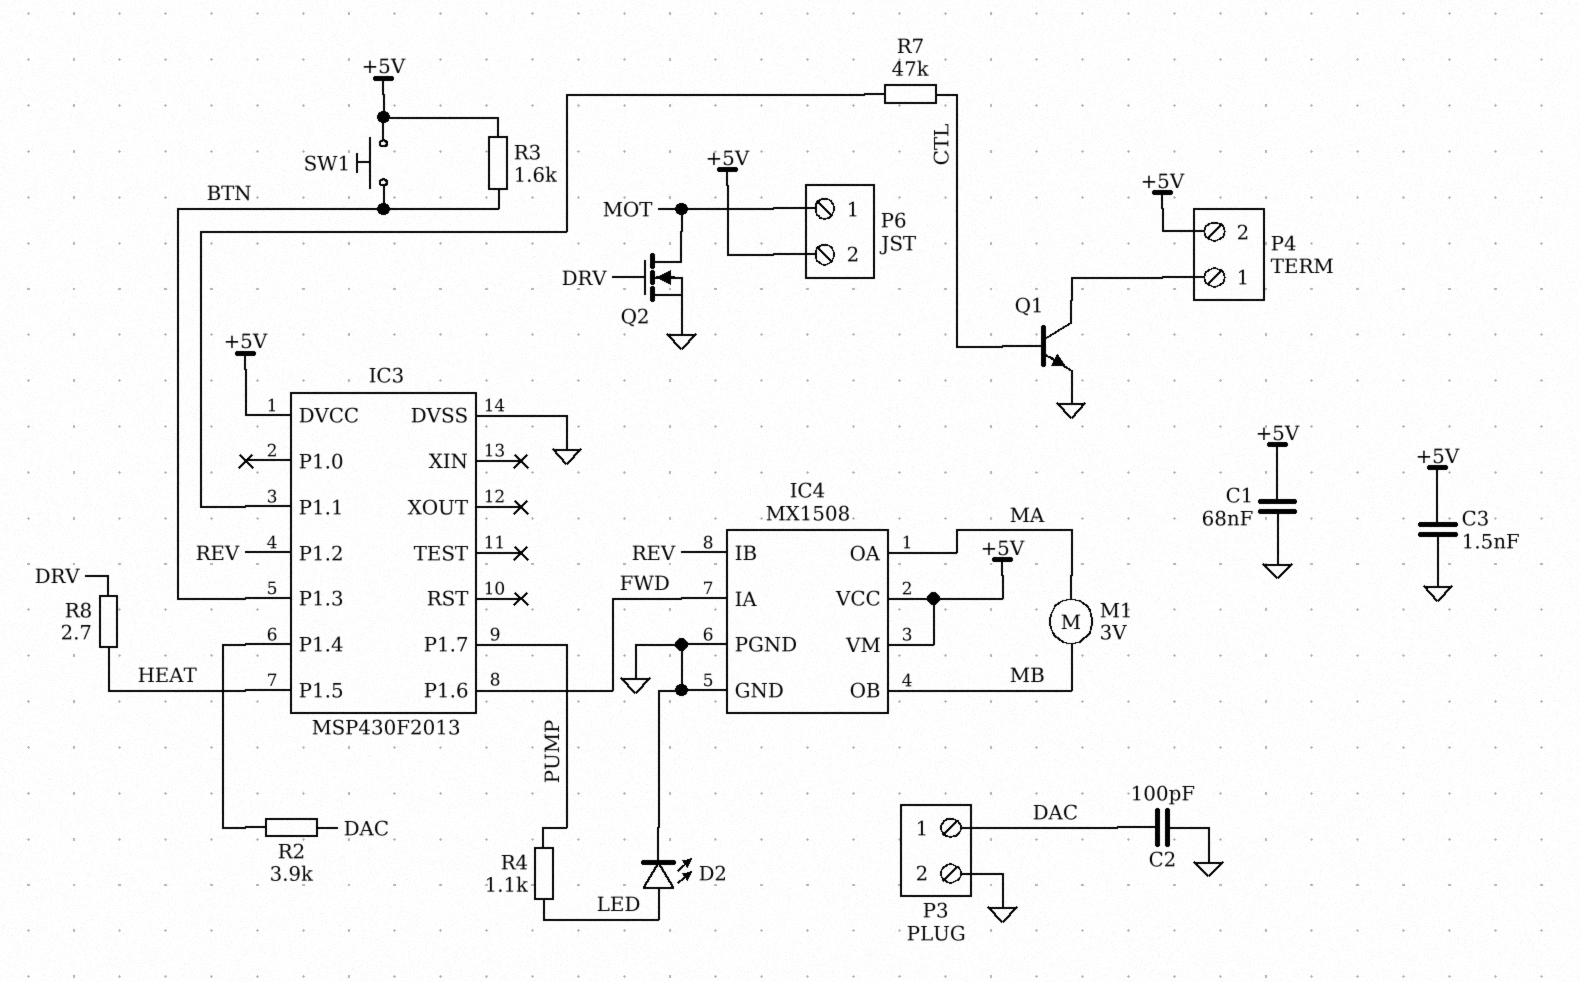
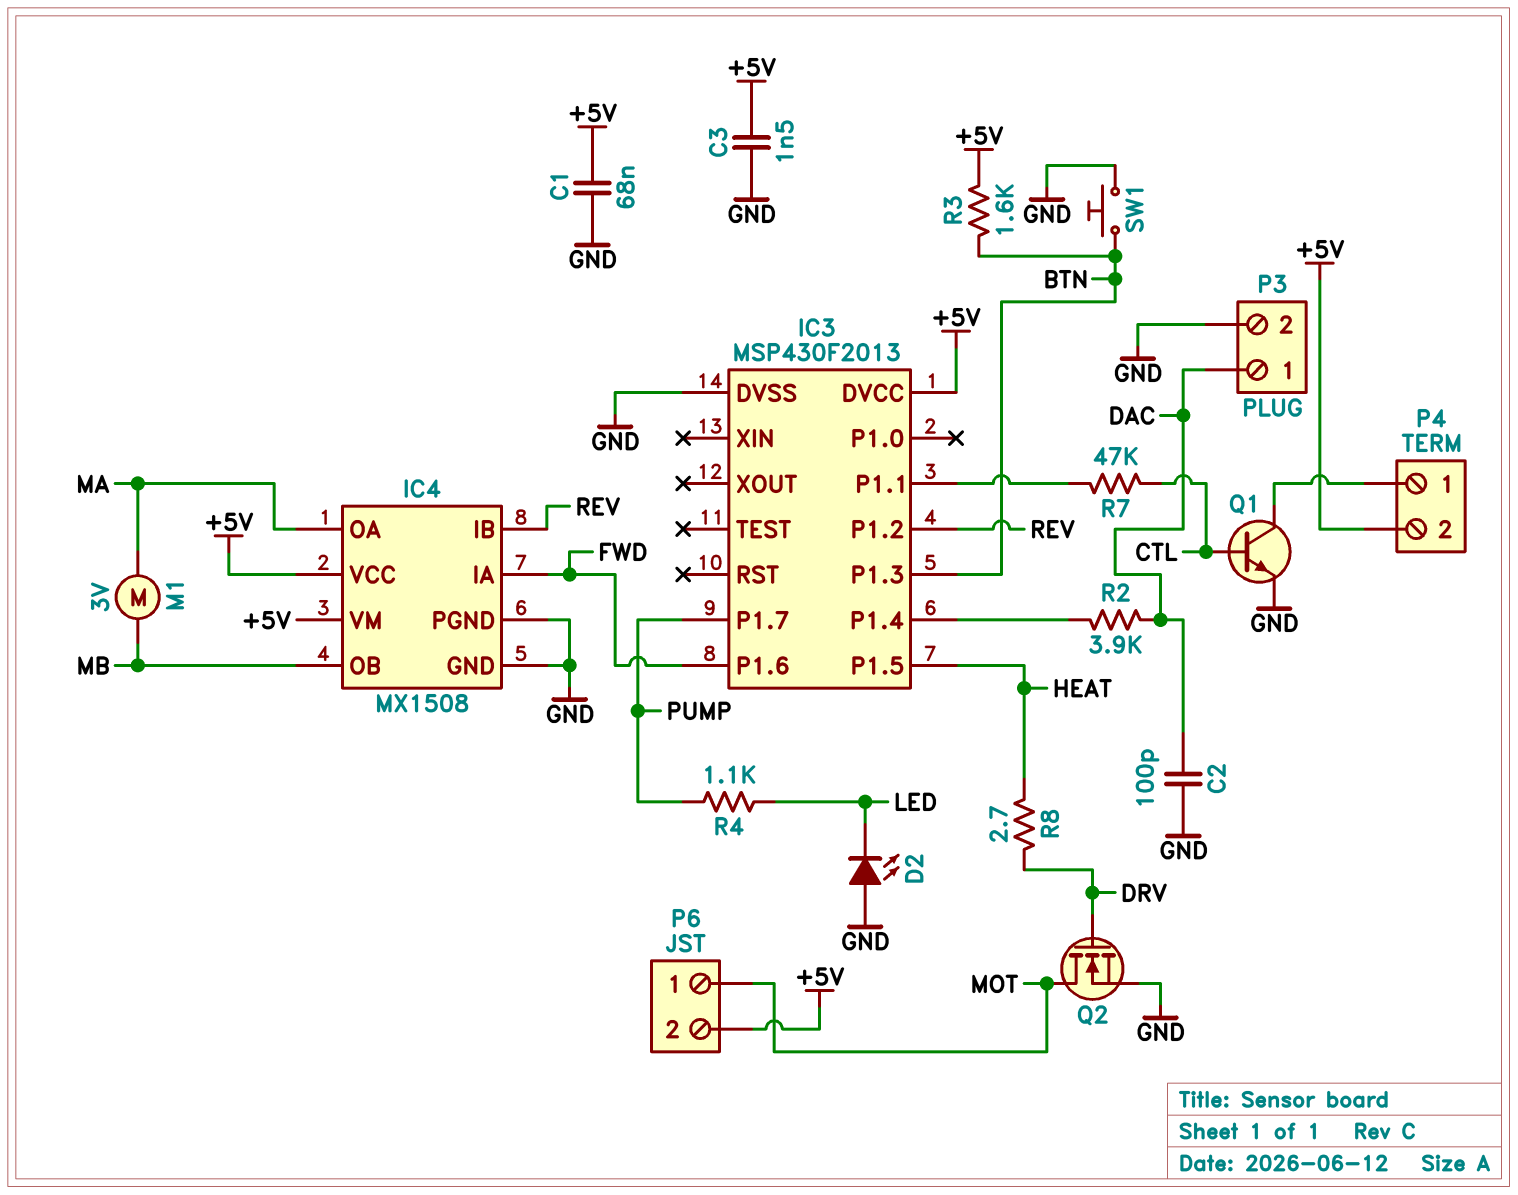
D2: LED (A LED, K GND) -> LED (A GND, K LED)
SW1: button (+5V, BTN) -> button (BTN, GND)

